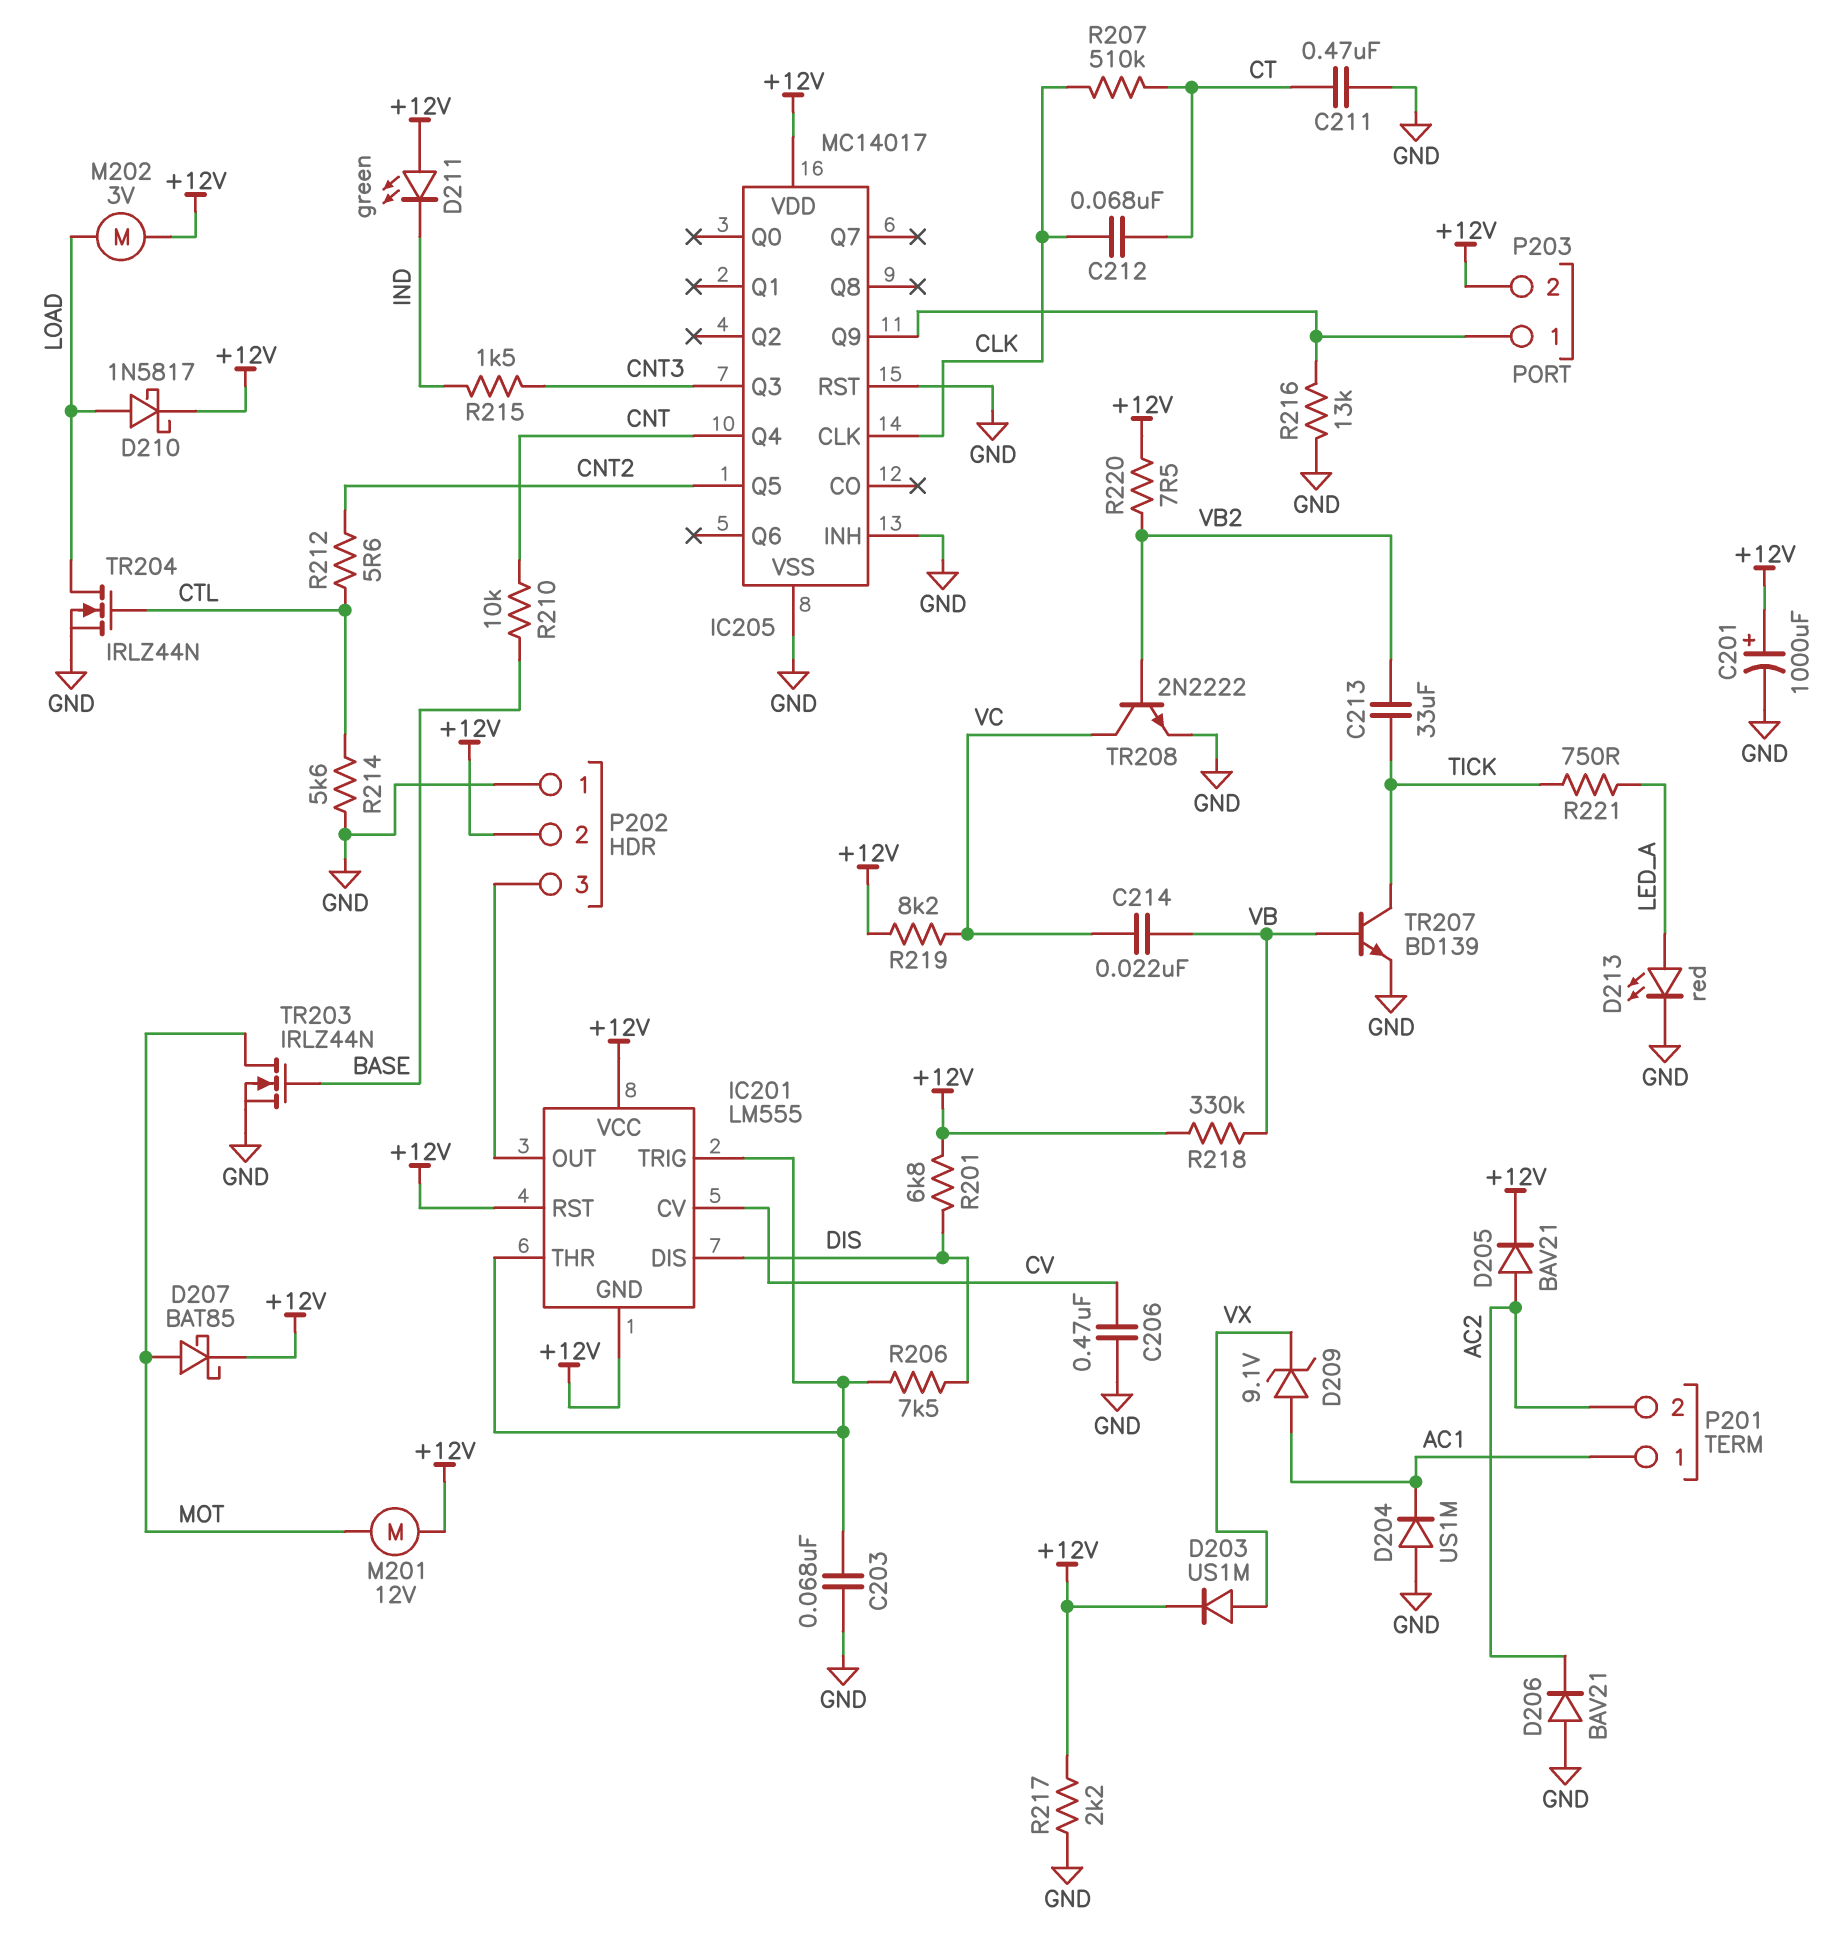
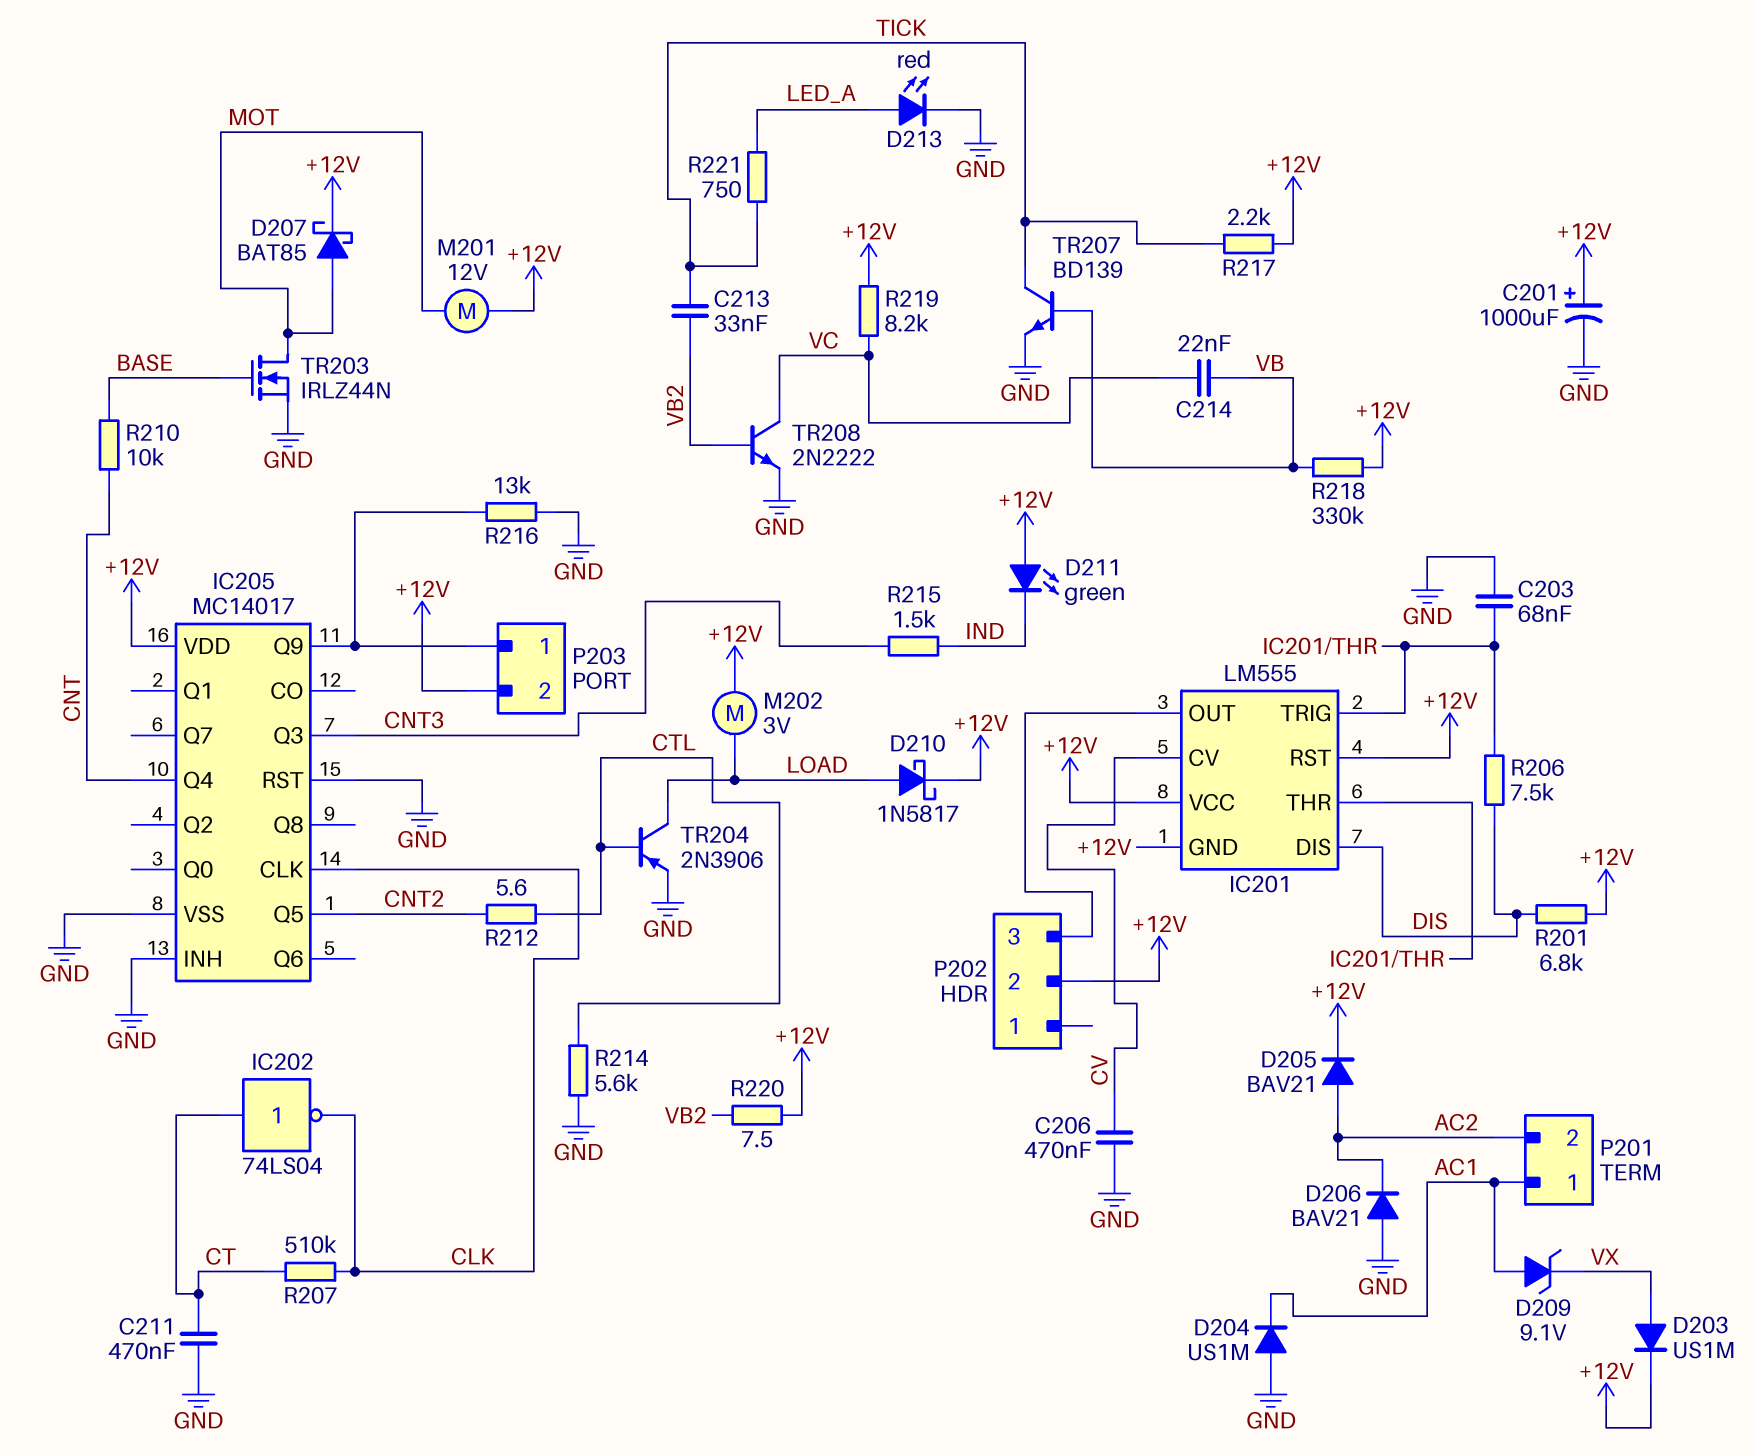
C212: 68nF (CLK, CT) -> none
C213: 33uF (TICK, VB2) -> 33nF (TICK, VB2)
IC202: none -> NOT 74LS04 (in CT, out CLK)
P202 pin 1: GND -> none
R217: 2.2k (+12V, GND) -> 2.2k (+12V, TICK)
TR204: NMOS IRLZ44N (G CTL, D LOAD, S GND) -> PNP 2N3906 (B CTL, C LOAD, E GND)

